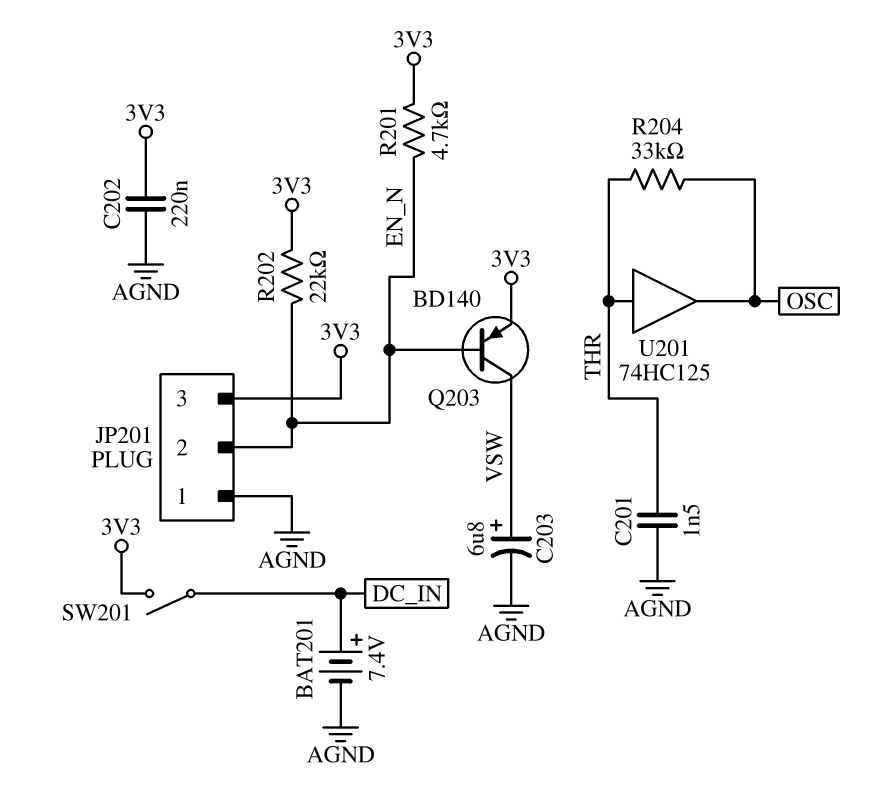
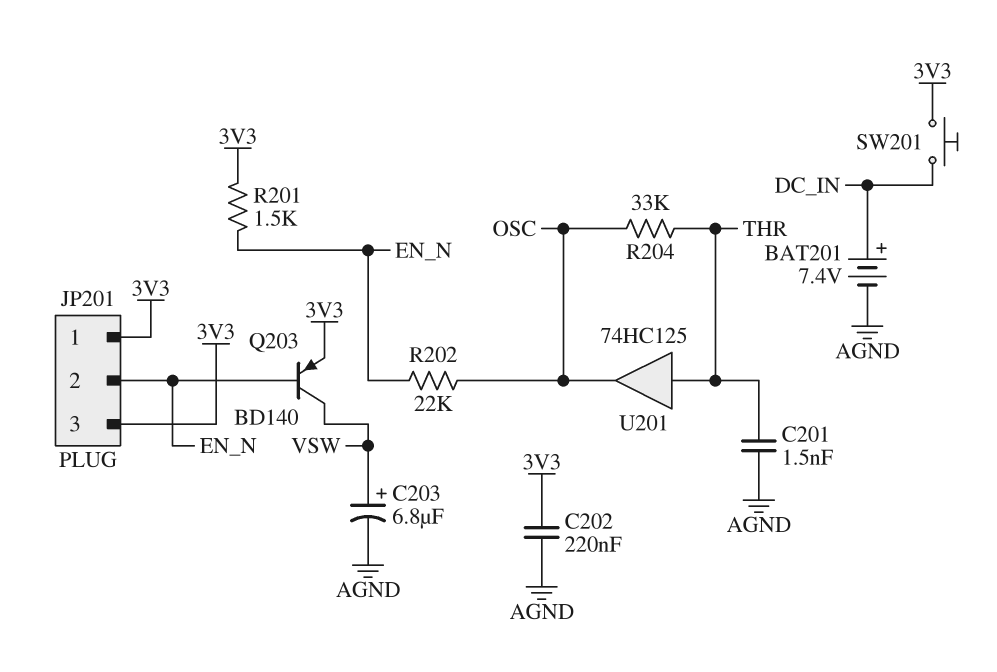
JP201 pin 1: AGND -> 3V3
R201: 4.7k (3V3, EN_N) -> 1.5k (3V3, EN_N)
R202: 22k (3V3, EN_N) -> 22k (EN_N, OSC)
SW201: switch (3V3, DC_IN) -> button (3V3, DC_IN)

